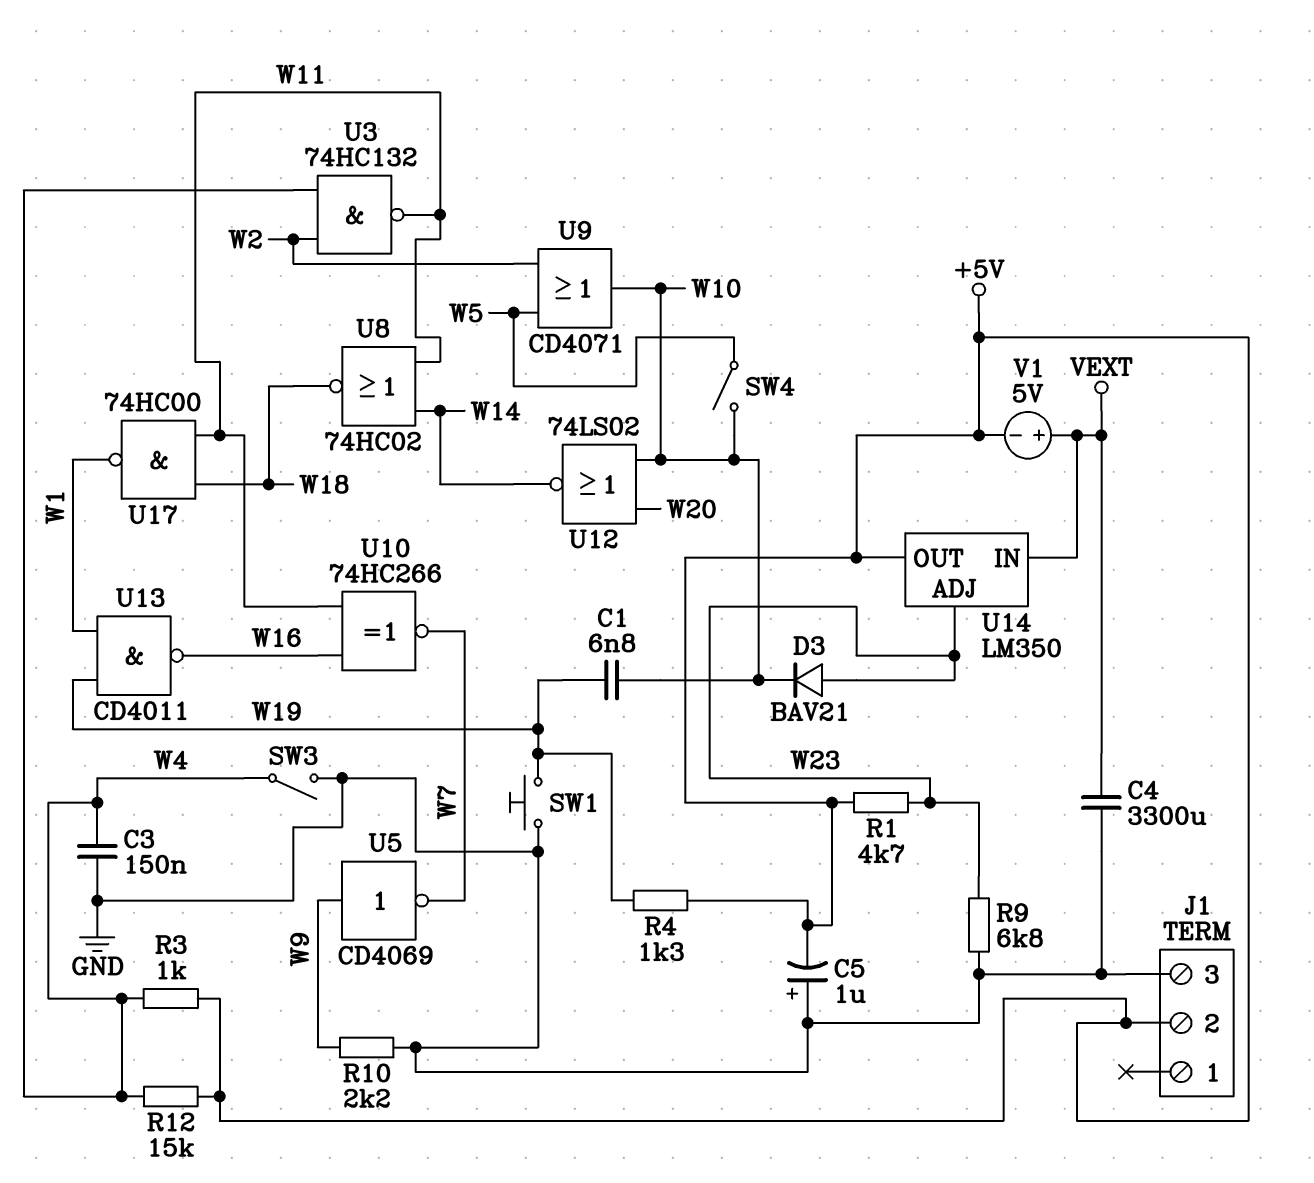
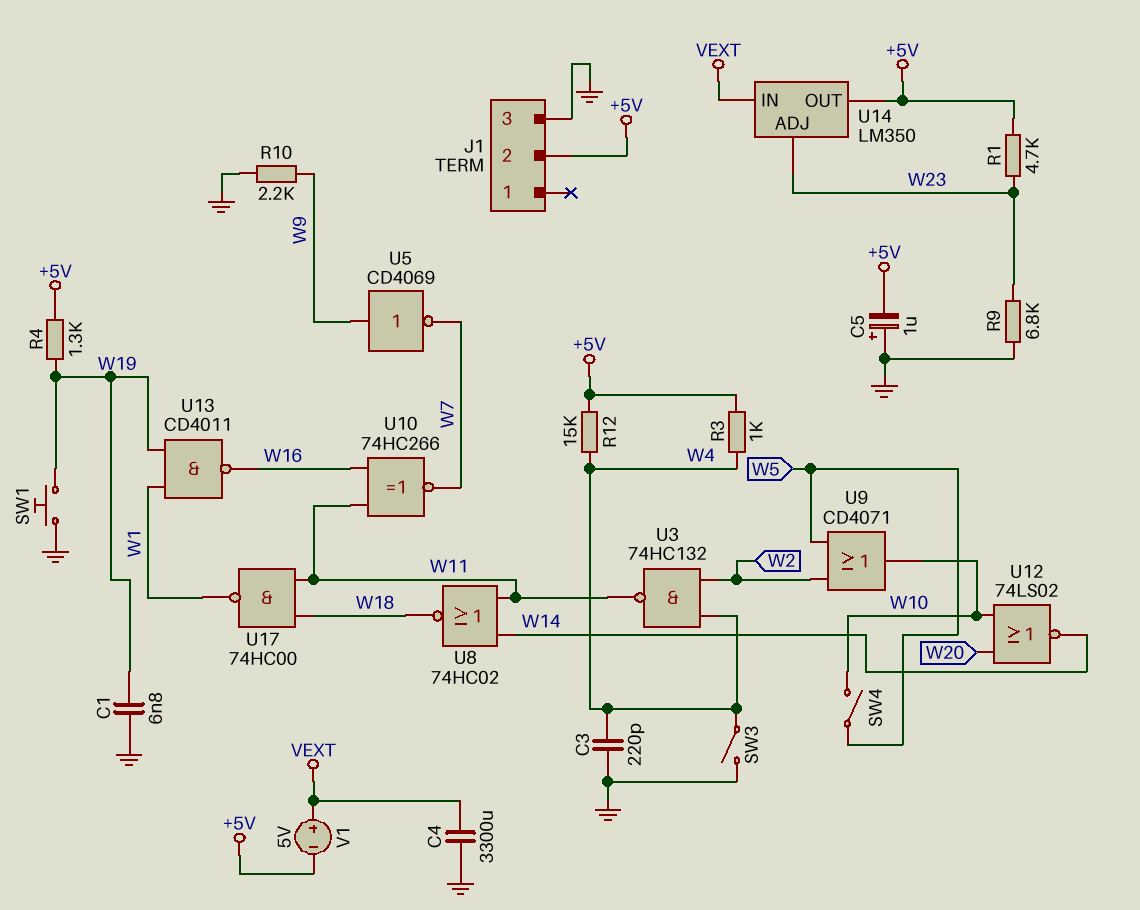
C1: 6.8nF (W10, W19) -> 6.8nF (GND, W19)
C3: 150nF (GND, W4) -> 220pF (GND, W4)
D3: diode BAV21 (A W23, K W10) -> none

